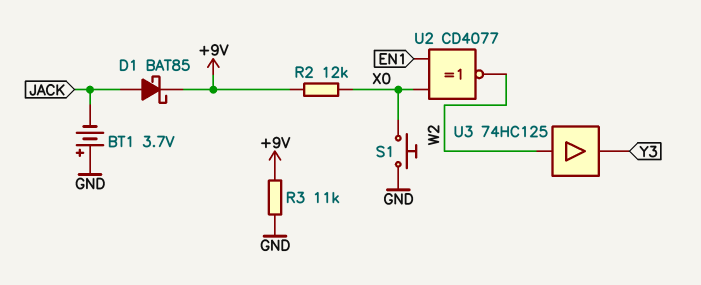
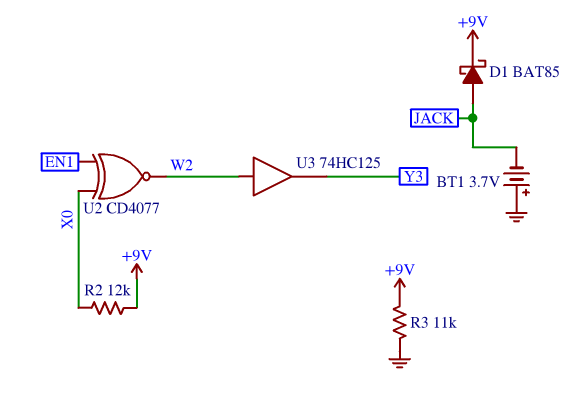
S1: button (GND, X0) -> none

